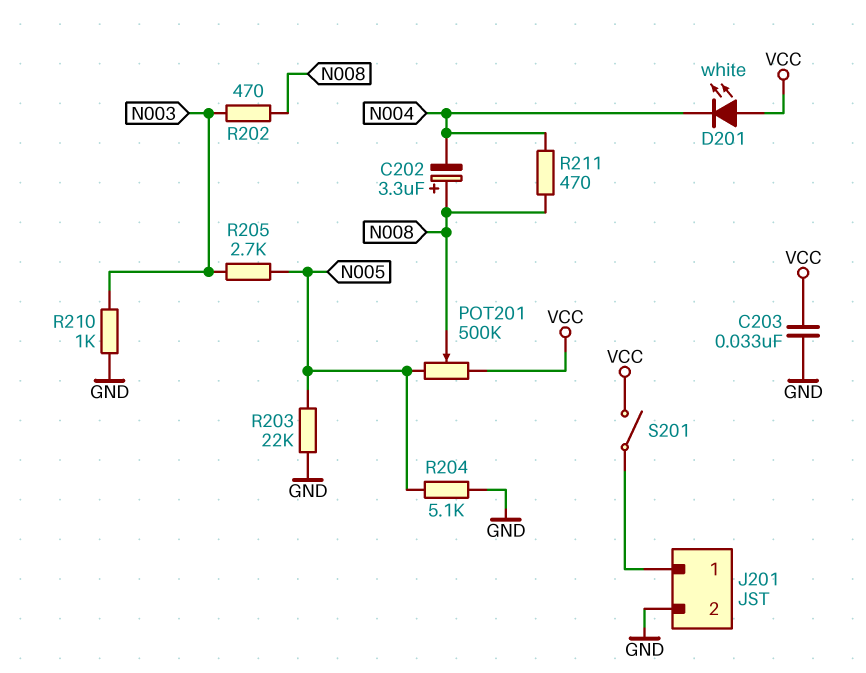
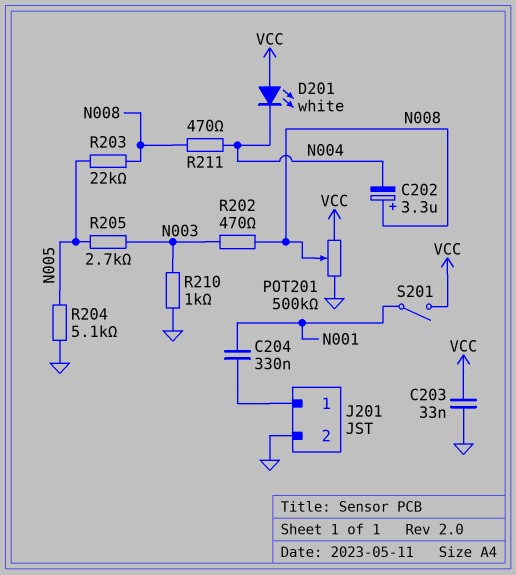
C204: none -> 330nF (J201/1, N001)
POT201: 500k (N005, VCC, wiper N008) -> 500k (GND, VCC, wiper N008)
R203: 22k (GND, N005) -> 22k (N005, N008)
S201: switch (J201/1, VCC) -> switch (N001, VCC)

